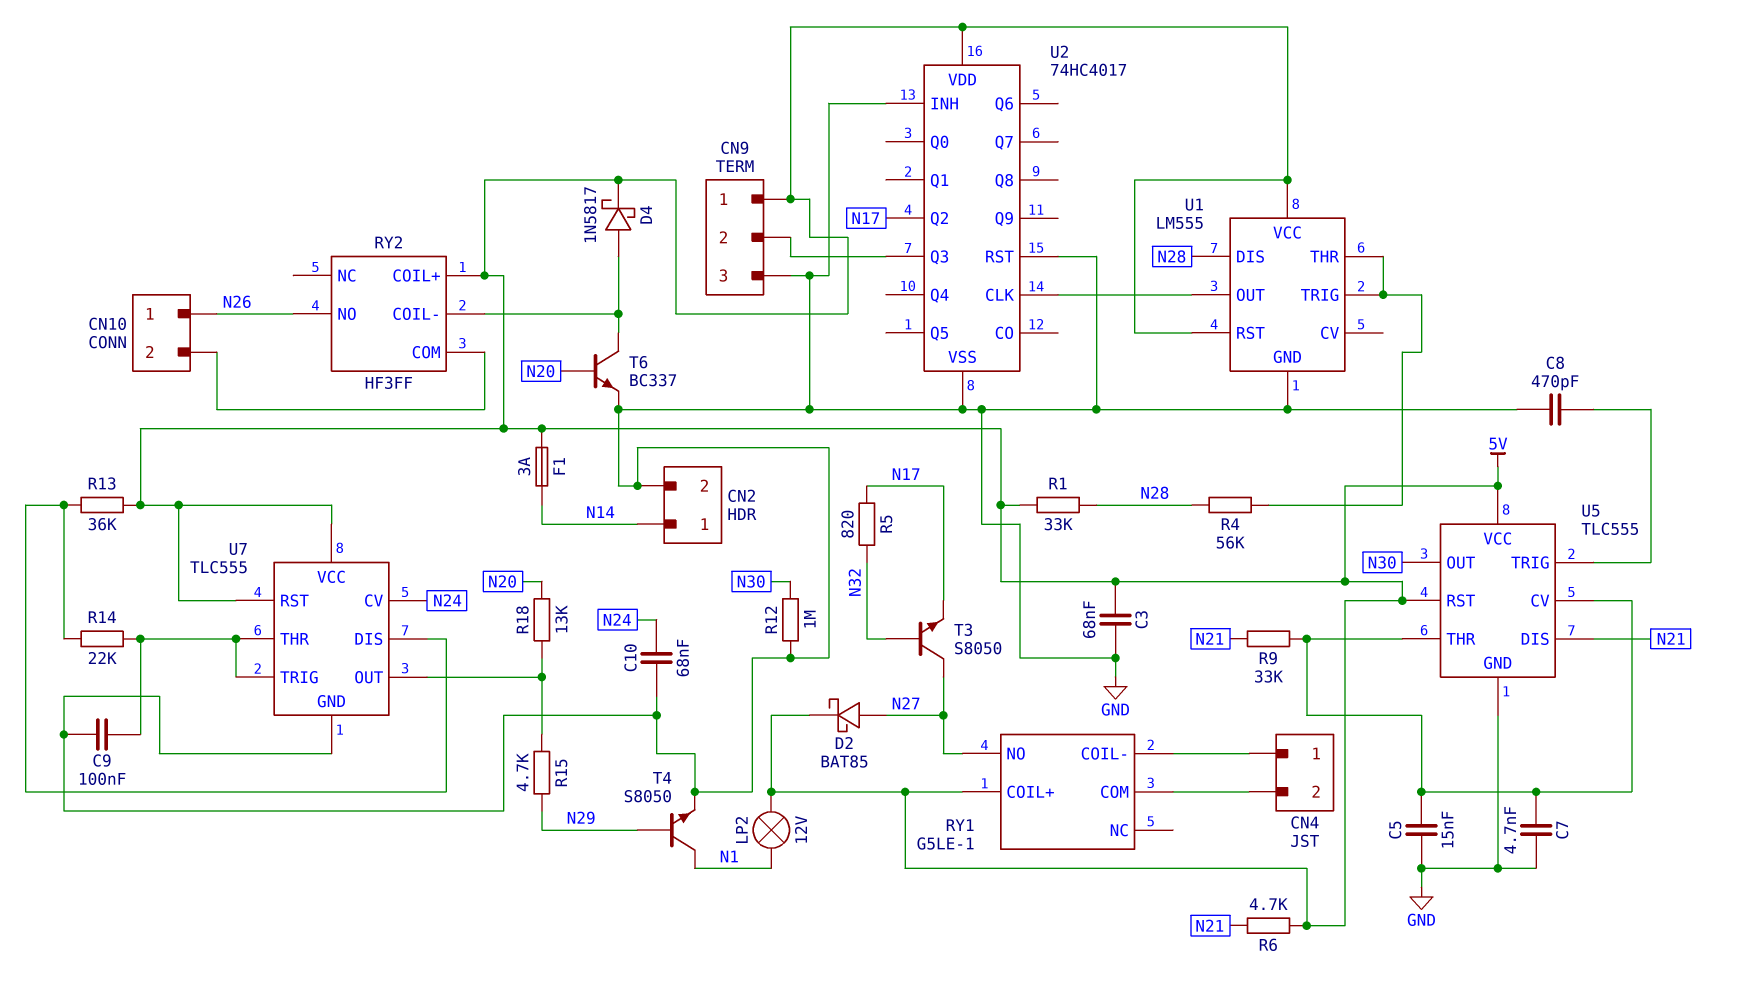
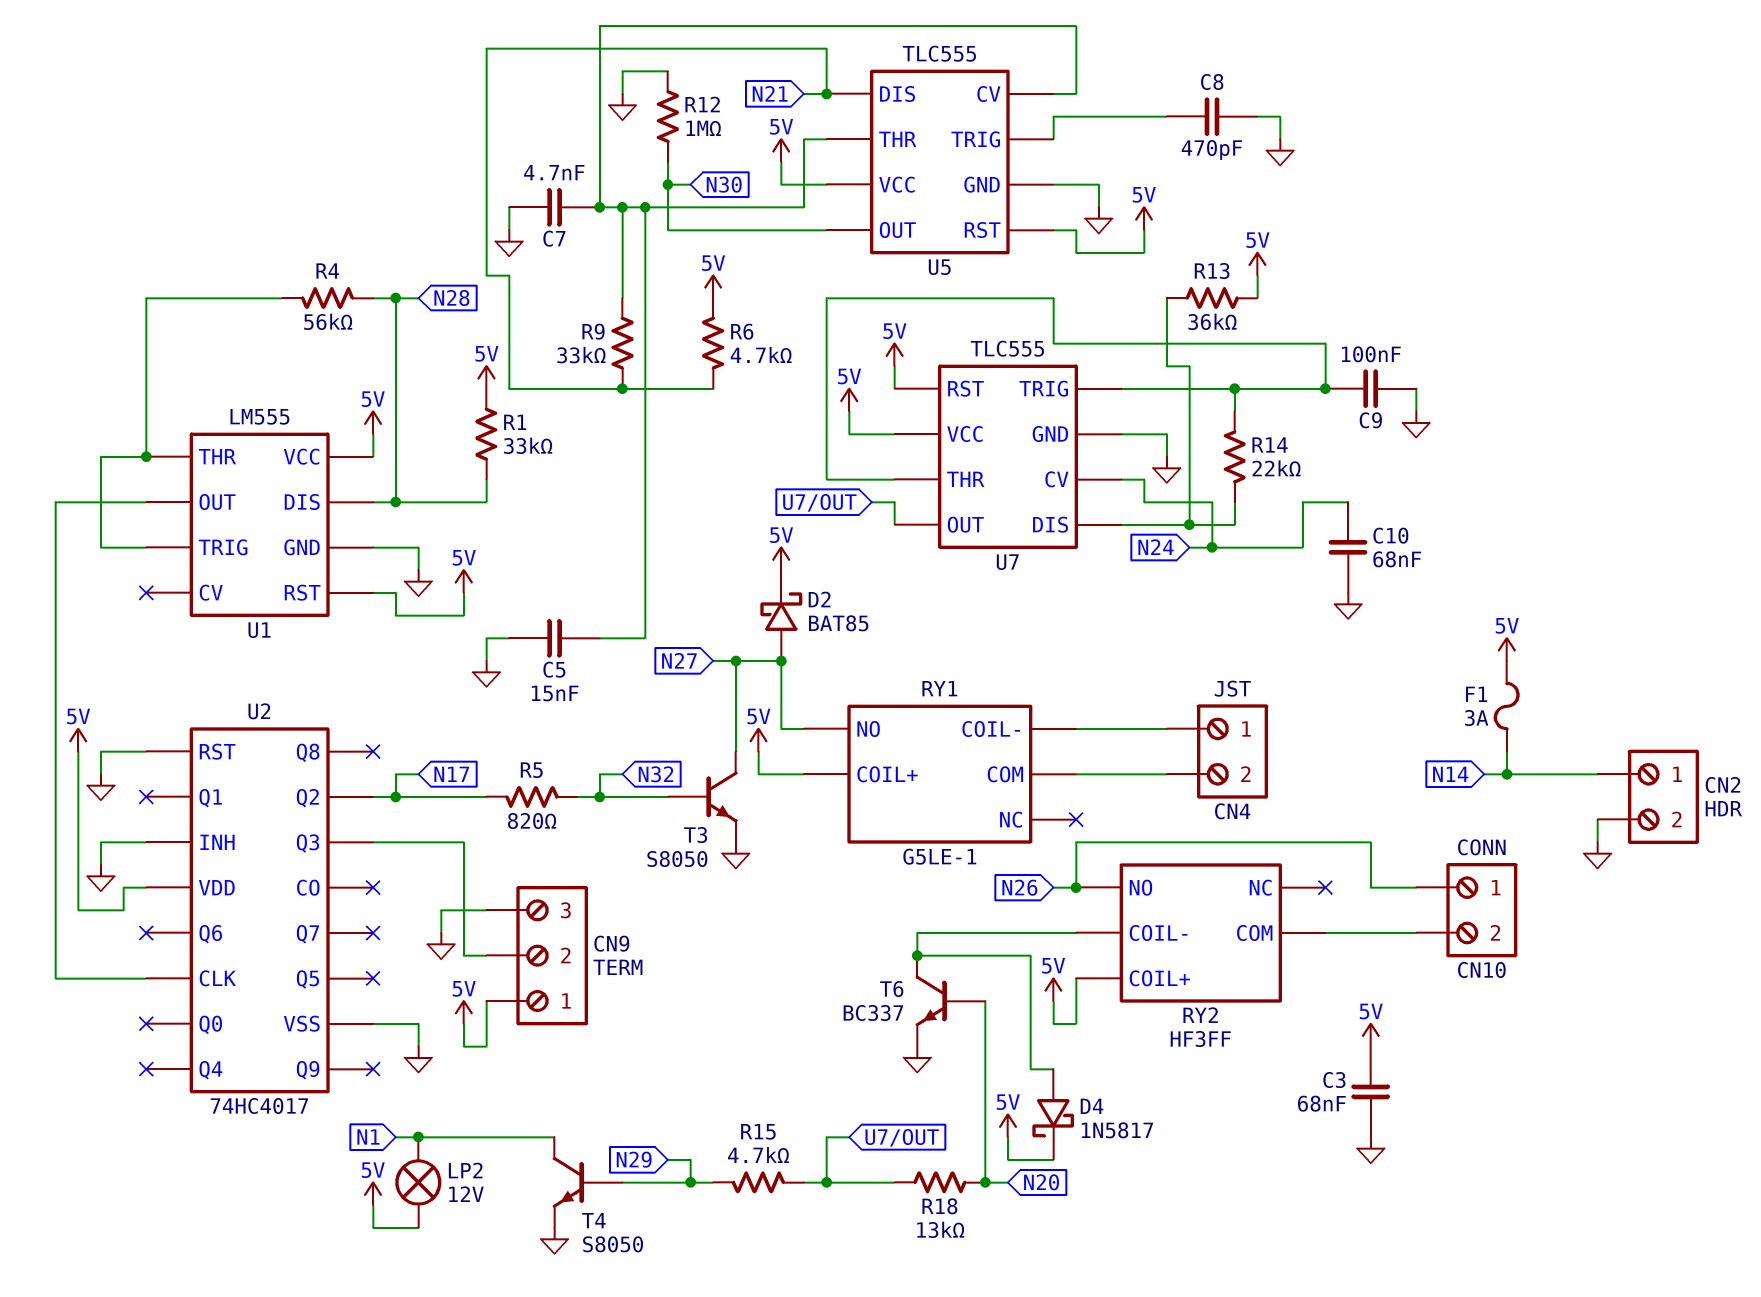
T3: NPN S8050 (B N32, C N27, E N17) -> NPN S8050 (B N32, C N27, E GND)

